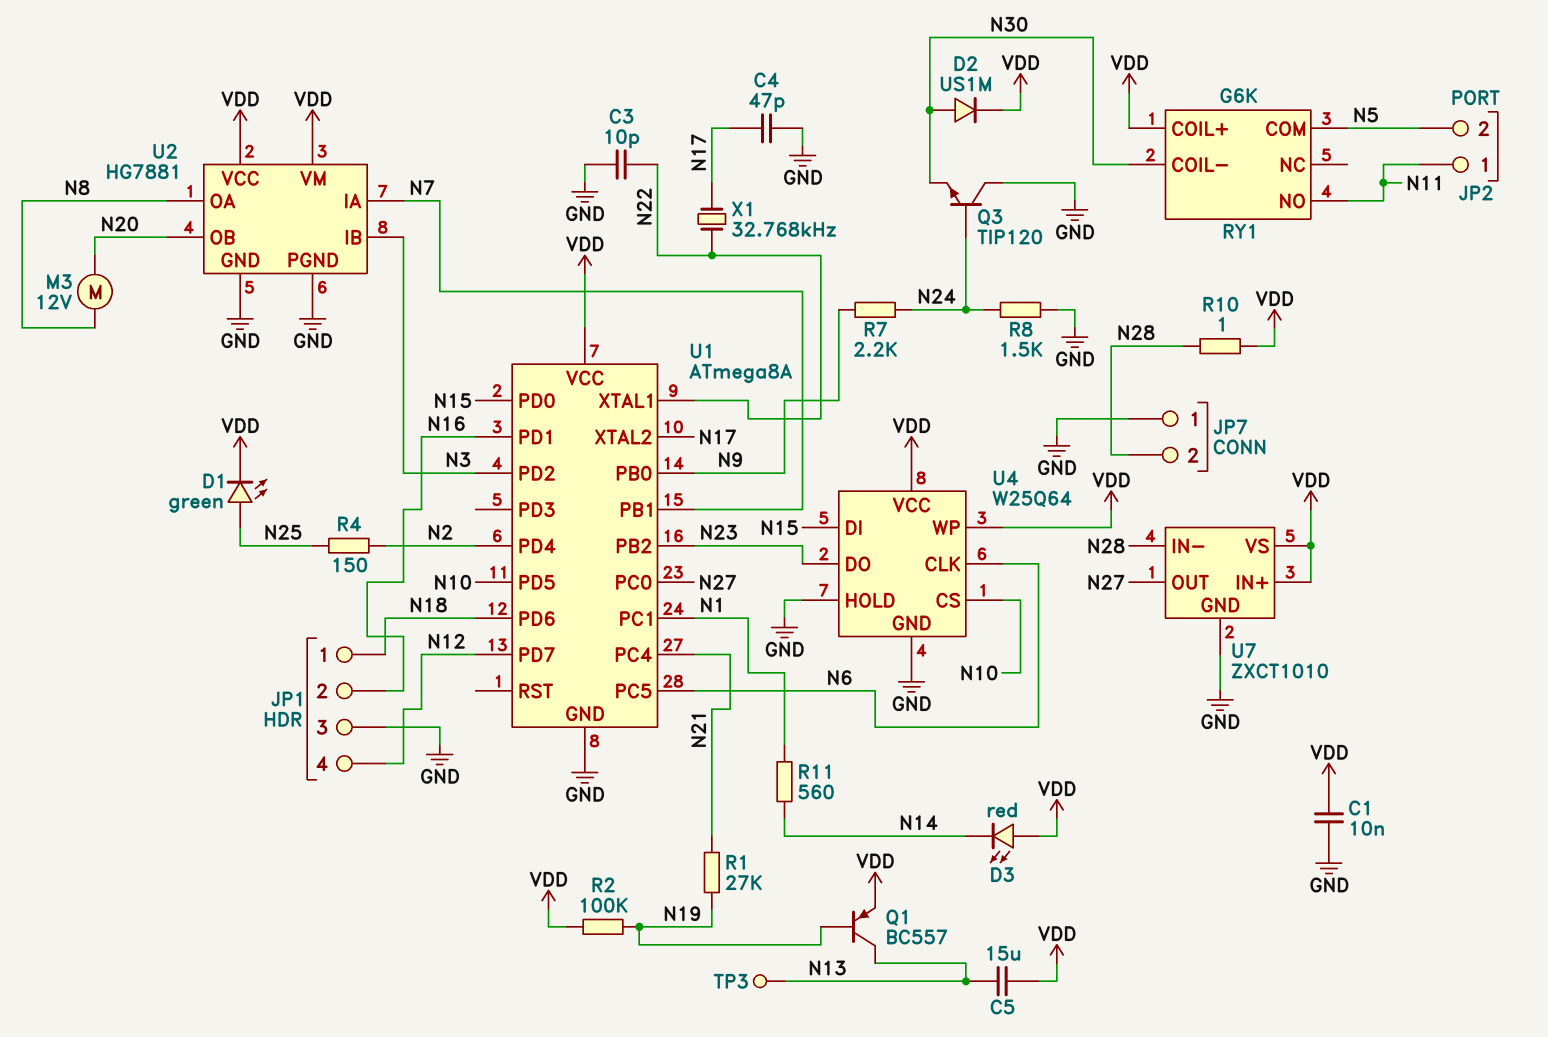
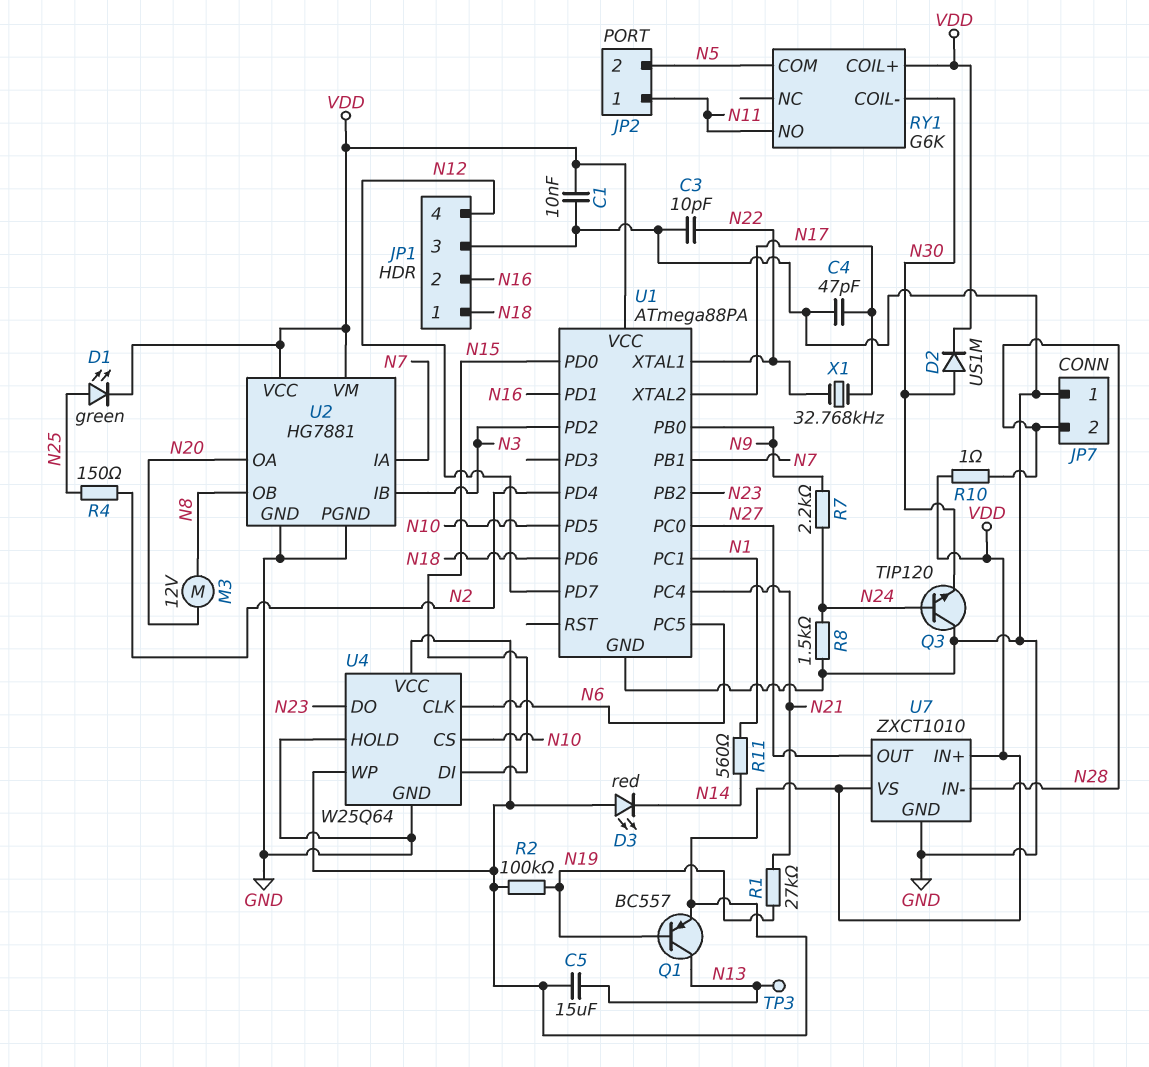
U1: ATmega8A -> ATmega88PA
U2 pin OA: N8 -> N20
U2 pin OB: N20 -> N8

